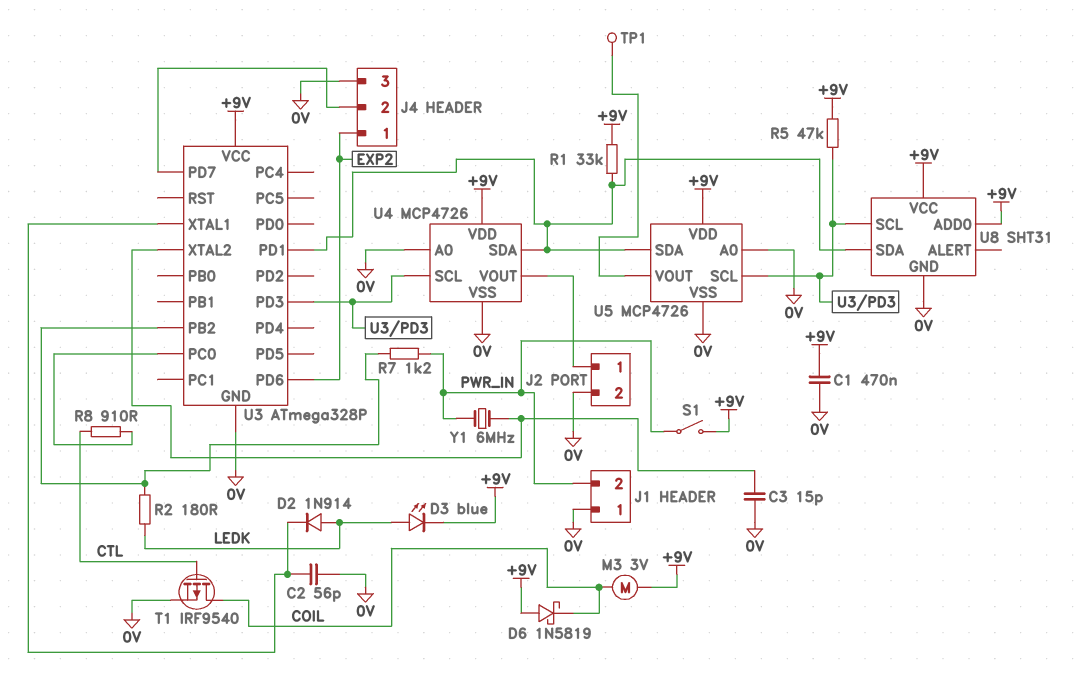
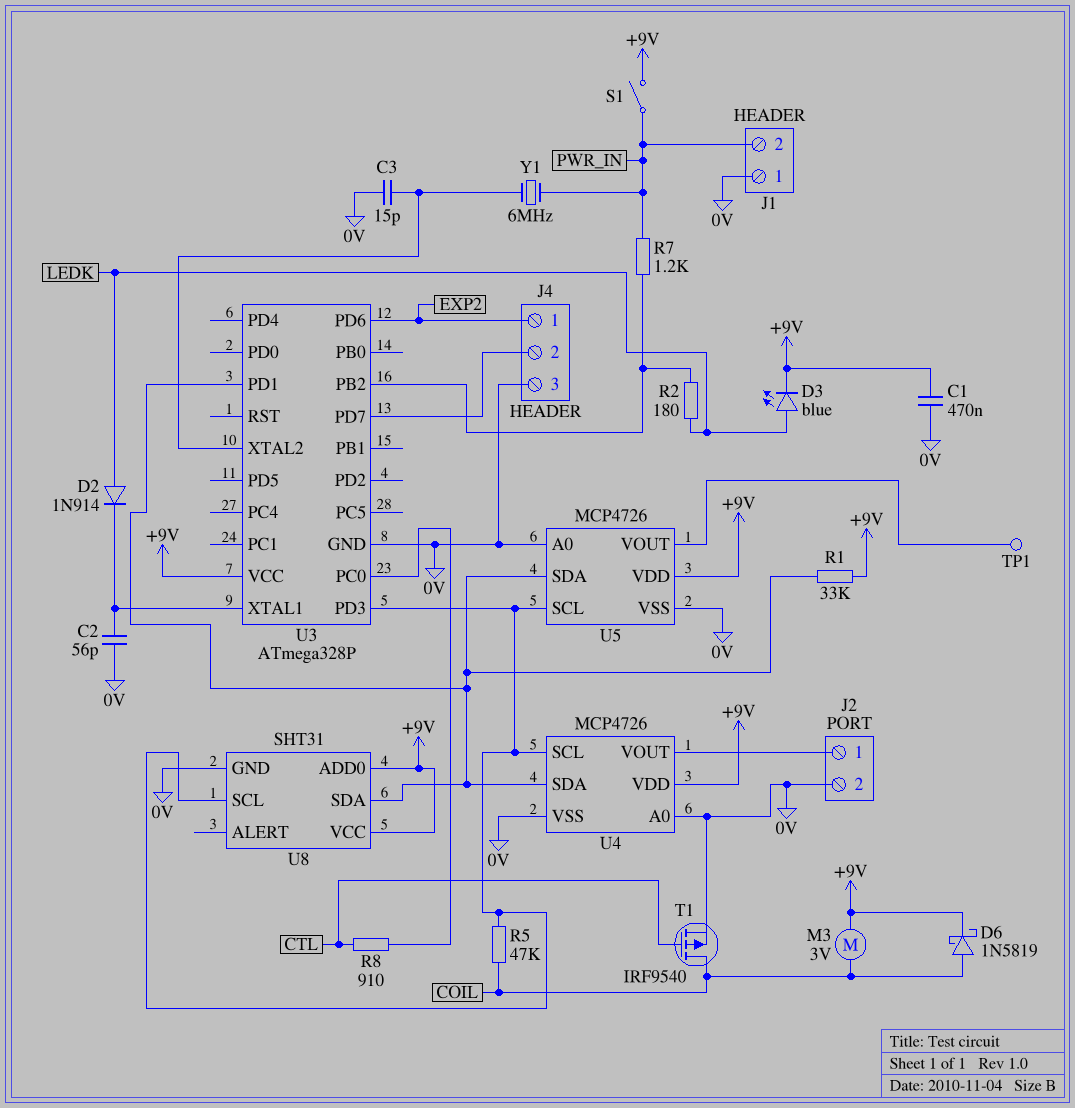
D6: schottky 1N5819 (A +9V, K COIL) -> schottky 1N5819 (A COIL, K +9V)
R5: 47k (+9V, U3/PD3) -> 47k (COIL, U3/PD3)

